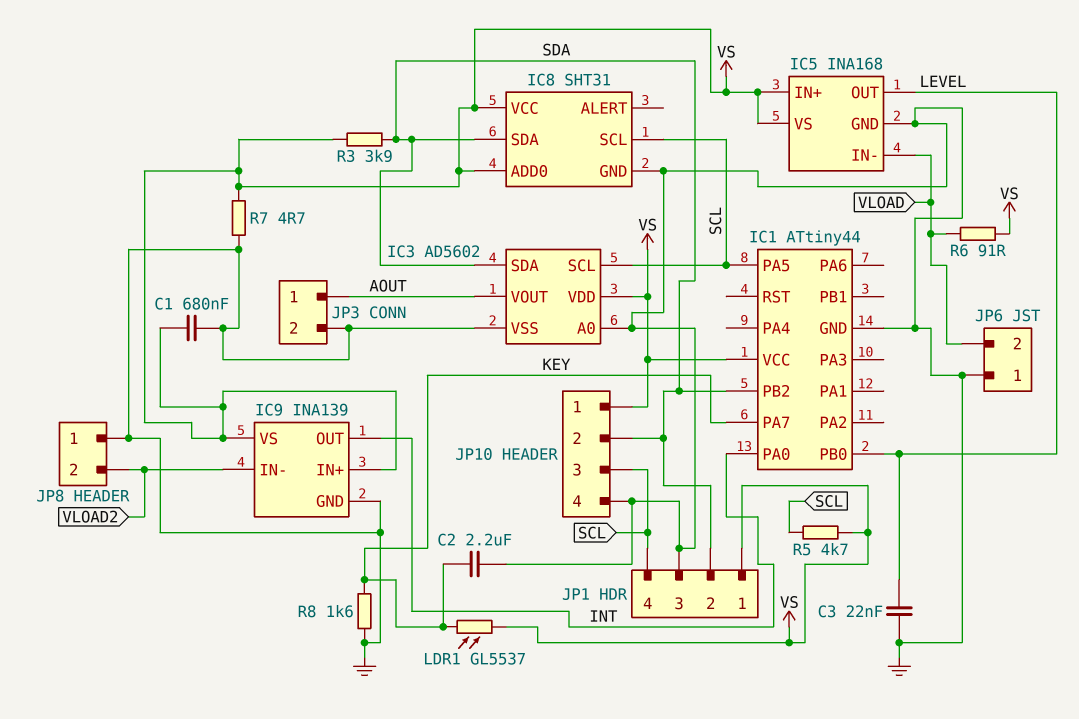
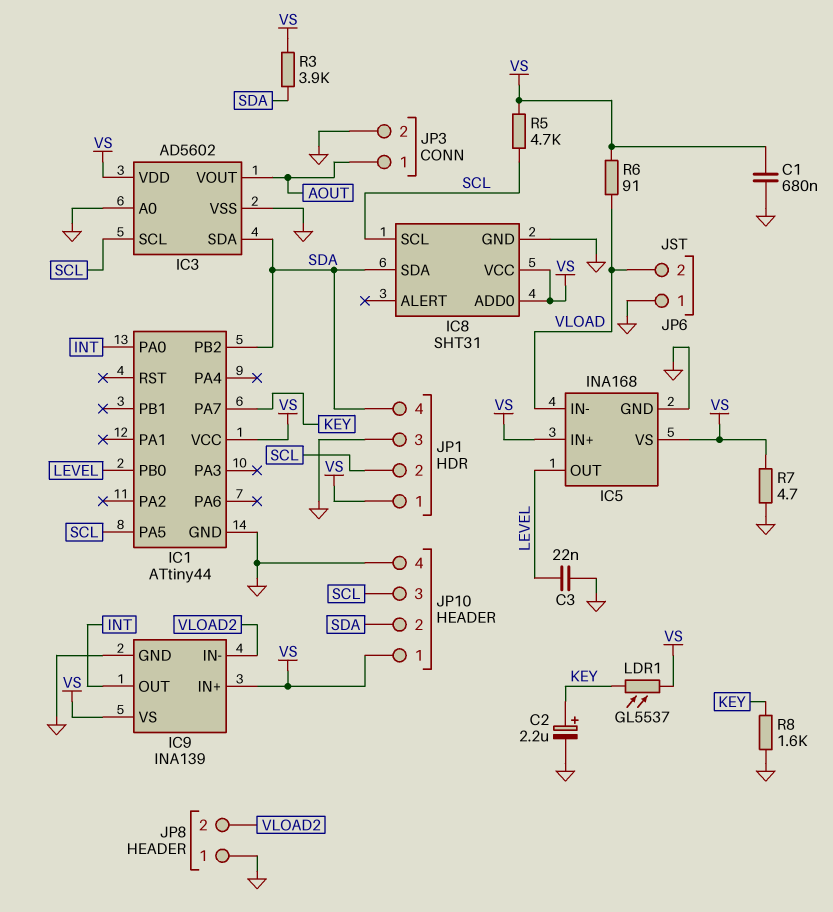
C2: 2.2uF (GND, KEY) -> 2.2uF (plus KEY, minus GND)
JP1 pin 2: SDA -> SCL
JP1 pin 4: SCL -> SDA

